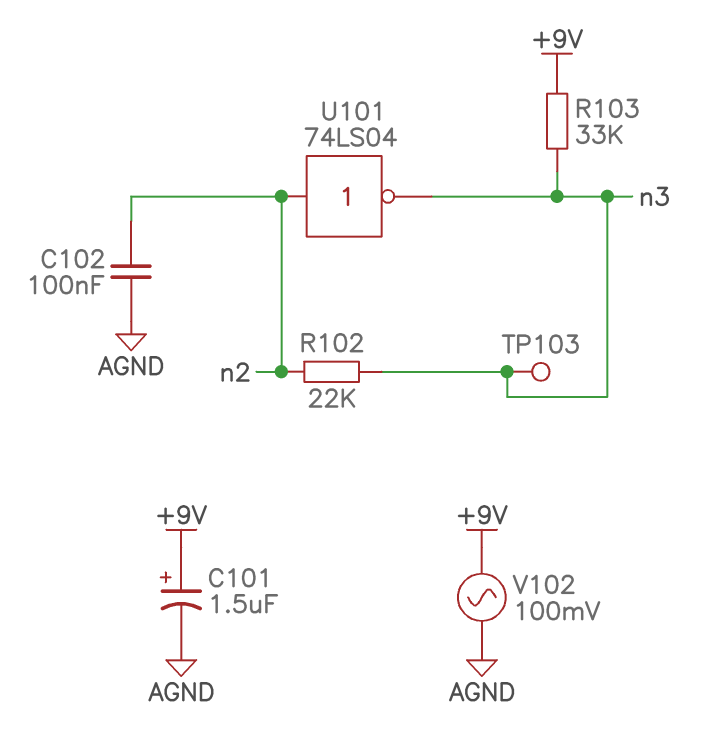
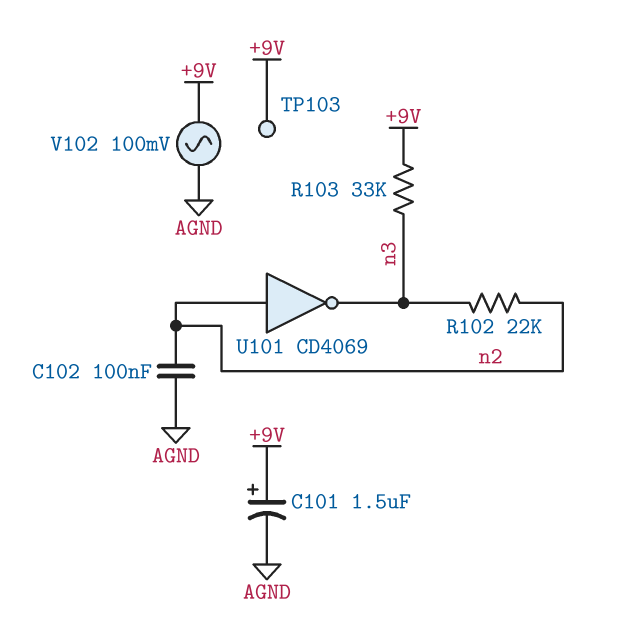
TP103: test point (n3) -> test point (+9V)
U101: NOT 74LS04 (in n2, out n3) -> NOT CD4069 (in n2, out n3)

